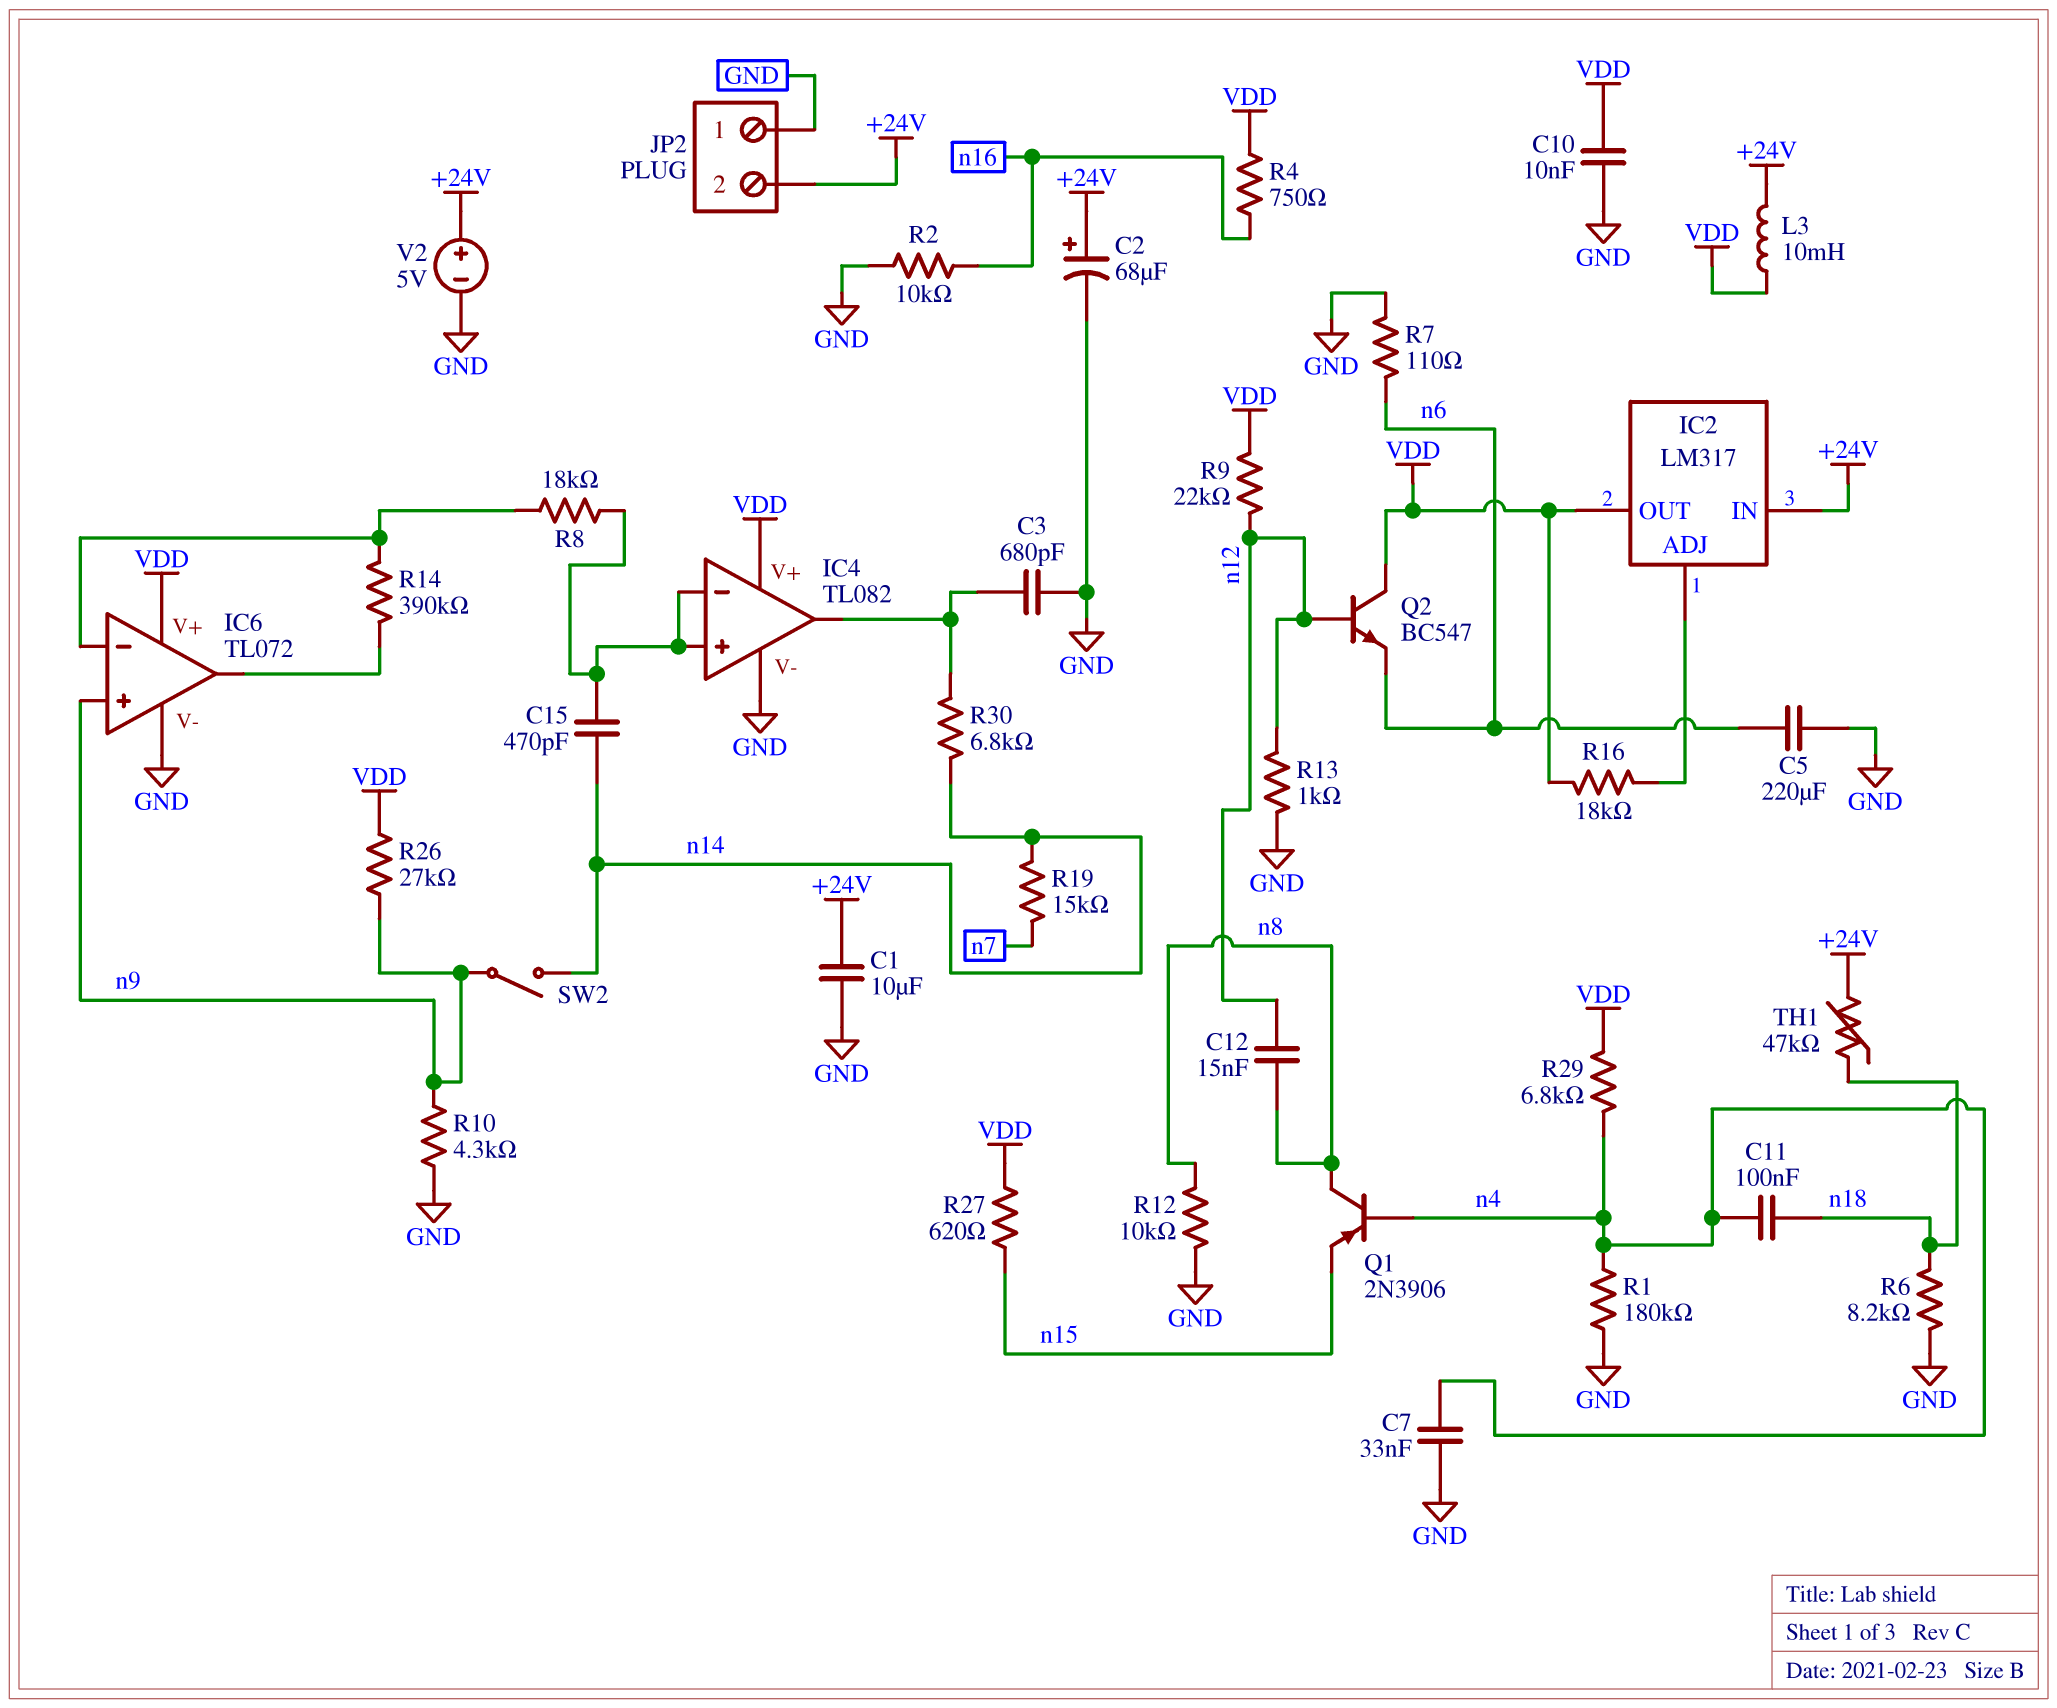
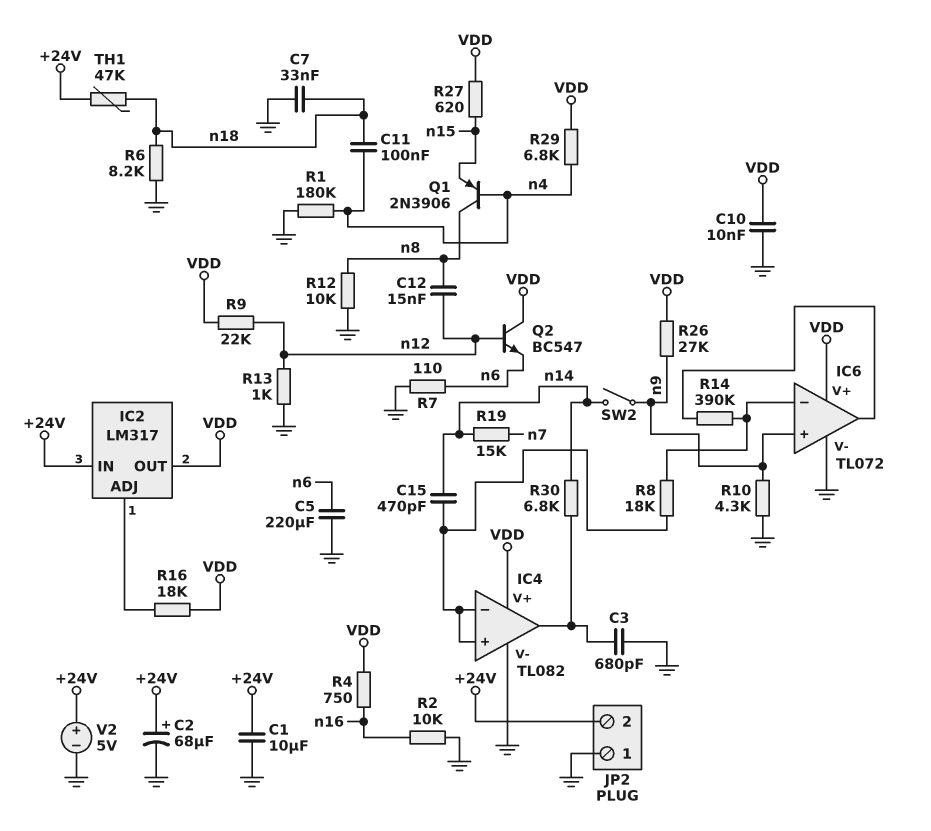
C7: 33nF (GND, n4) -> 33nF (GND, n18)
L3: 10mH (+24V, VDD) -> none

